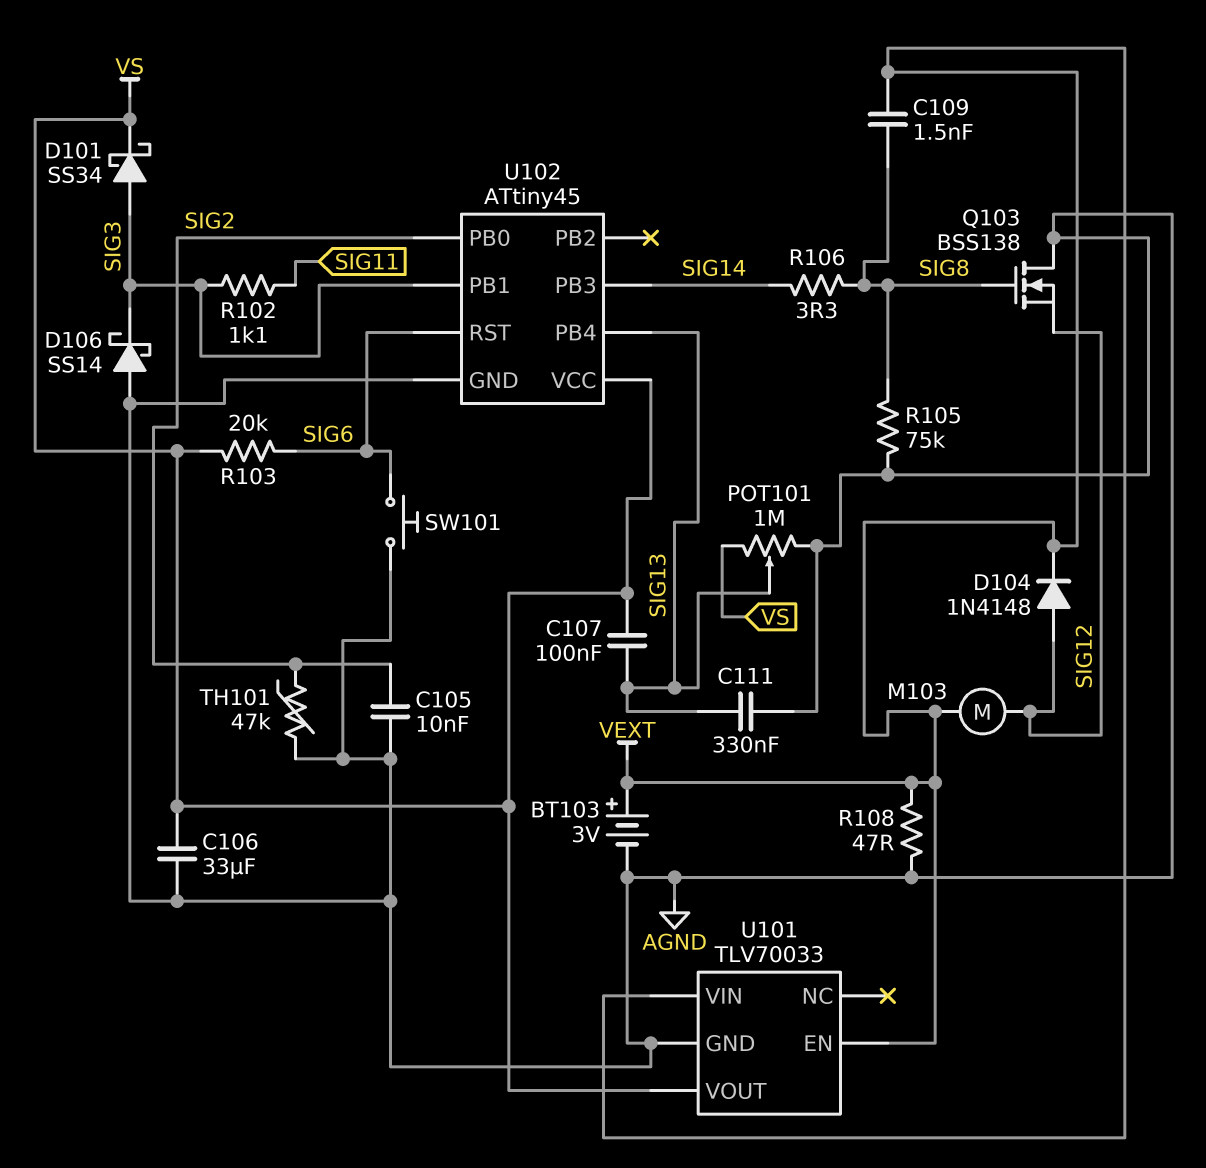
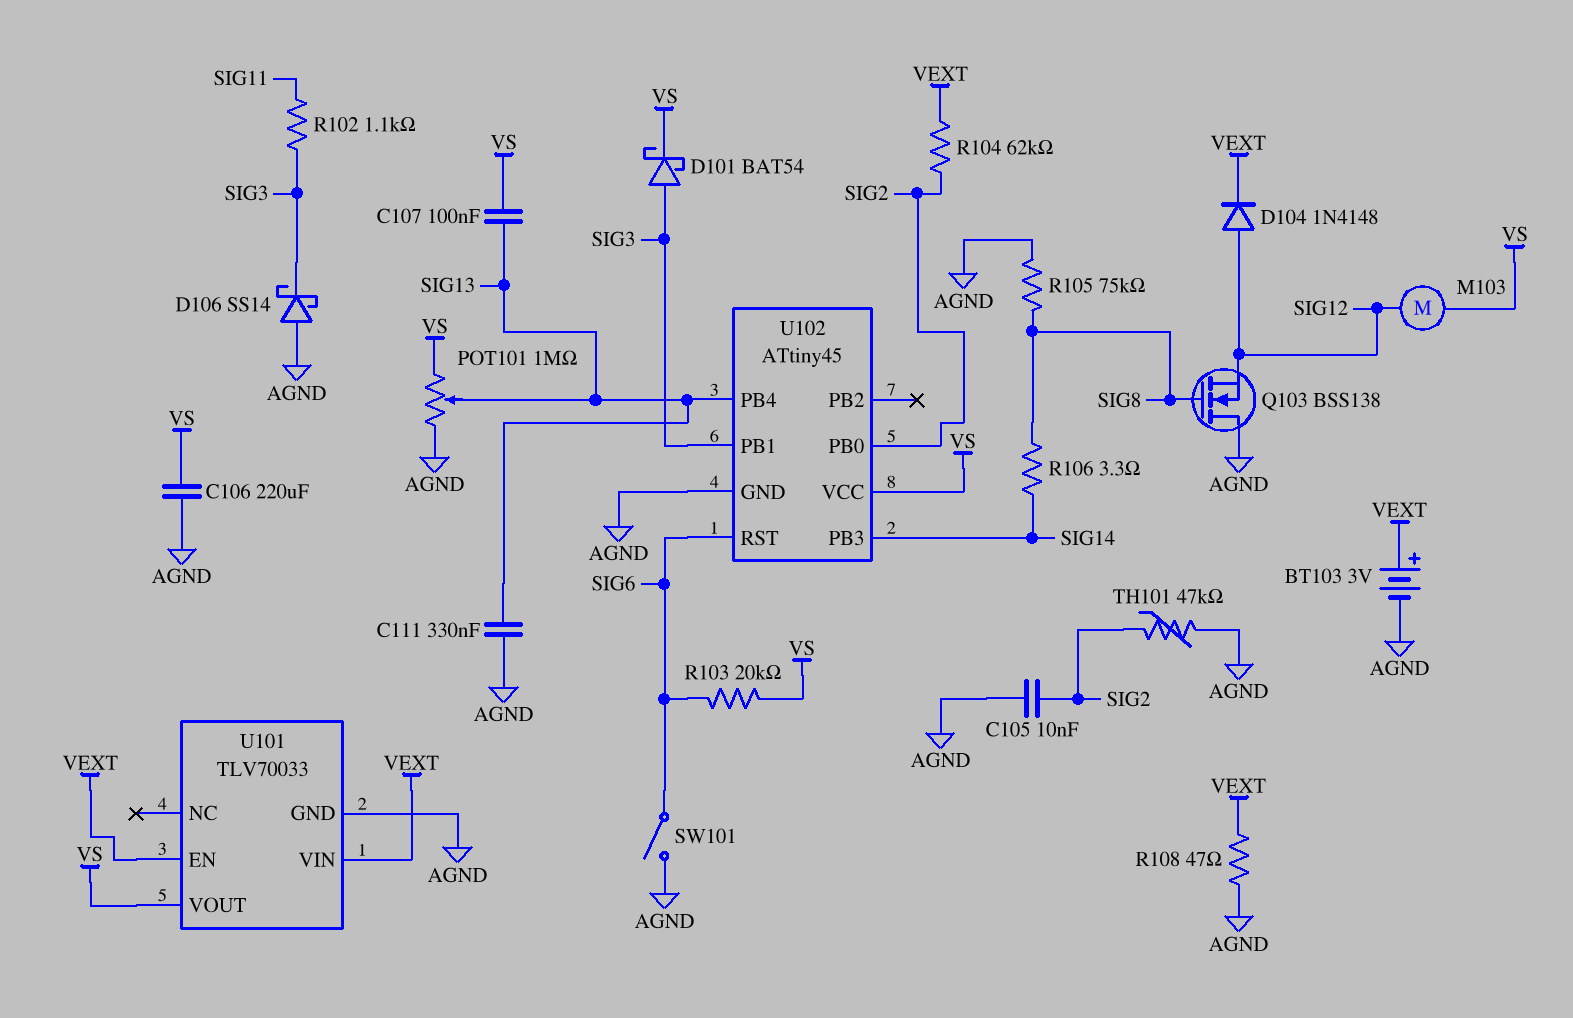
C106: 33uF (AGND, VS) -> 220uF (AGND, VS)
C109: 1.5nF (SIG8, VEXT) -> none
D101: schottky SS34 (A SIG3, K VS) -> schottky BAT54 (A SIG3, K VS)
M103: motor (SIG12, VEXT) -> motor (SIG12, VS)
R104: none -> 62k (SIG2, VEXT)
SW101: button (AGND, SIG6) -> switch (AGND, SIG6)

